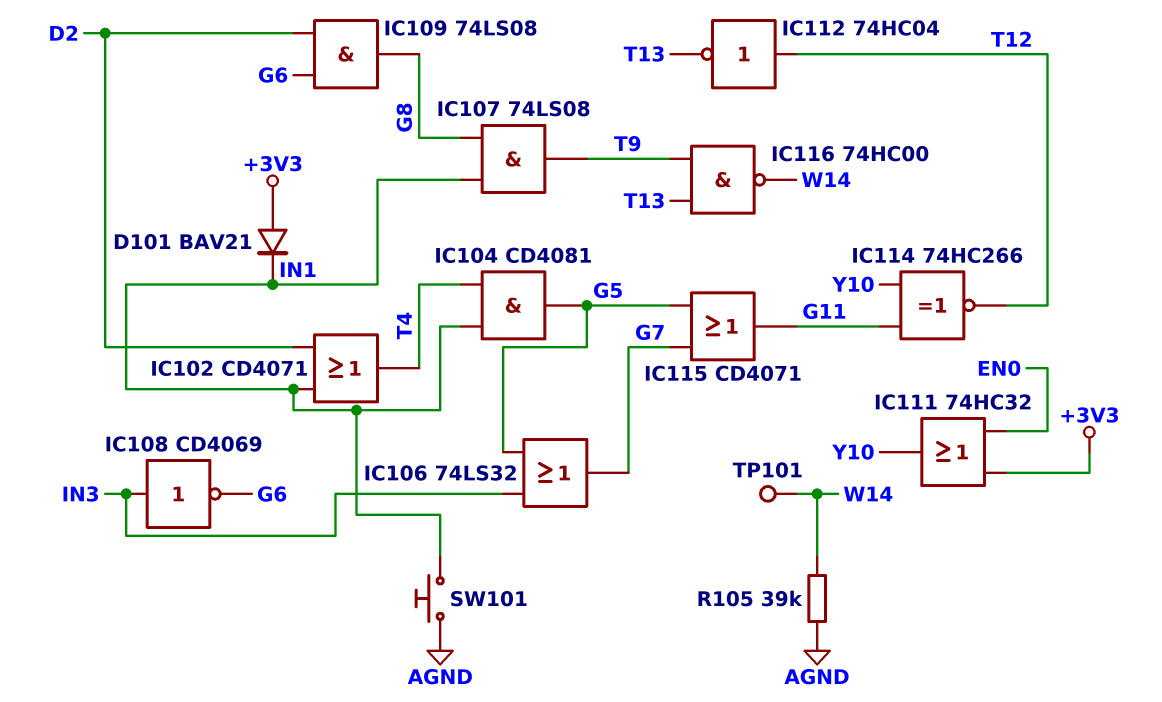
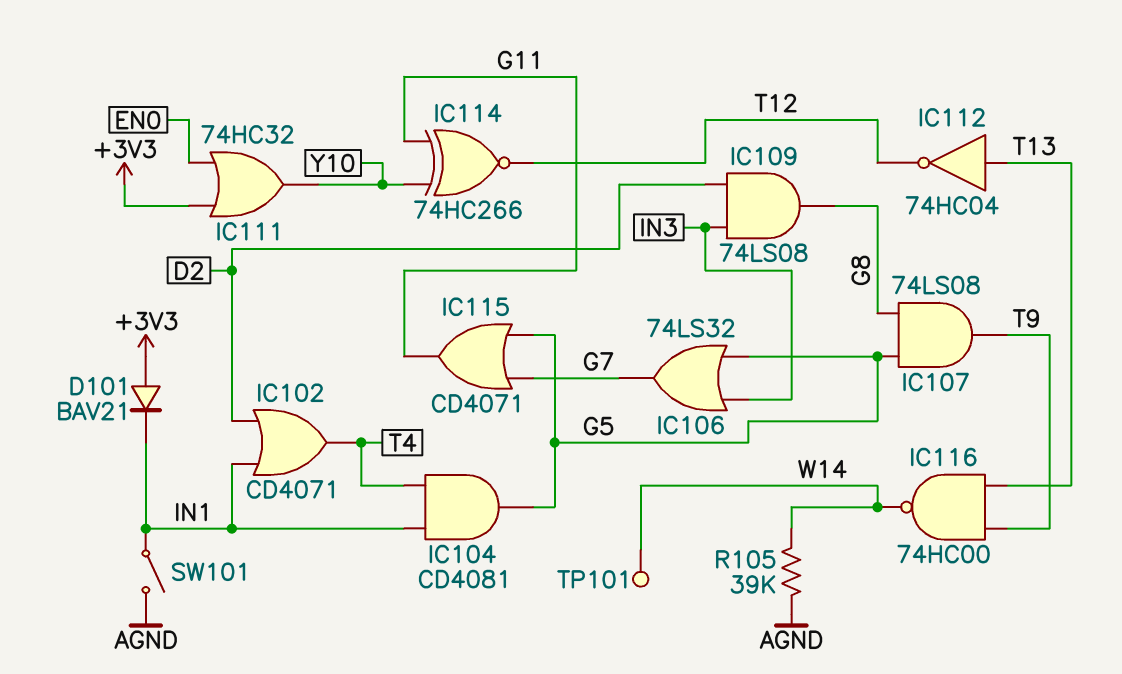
IC107: AND 74LS08 (in G8, in IN1, out T9) -> AND 74LS08 (in G5, in G8, out T9)
IC108: NOT CD4069 (in IN3, out G6) -> none
IC109: AND 74LS08 (in D2, in G6, out G8) -> AND 74LS08 (in D2, in IN3, out G8)
IC112: NOT 74HC04 (in T12, out T13) -> NOT 74HC04 (in T13, out T12)
SW101: button (AGND, IN1) -> switch (AGND, IN1)

